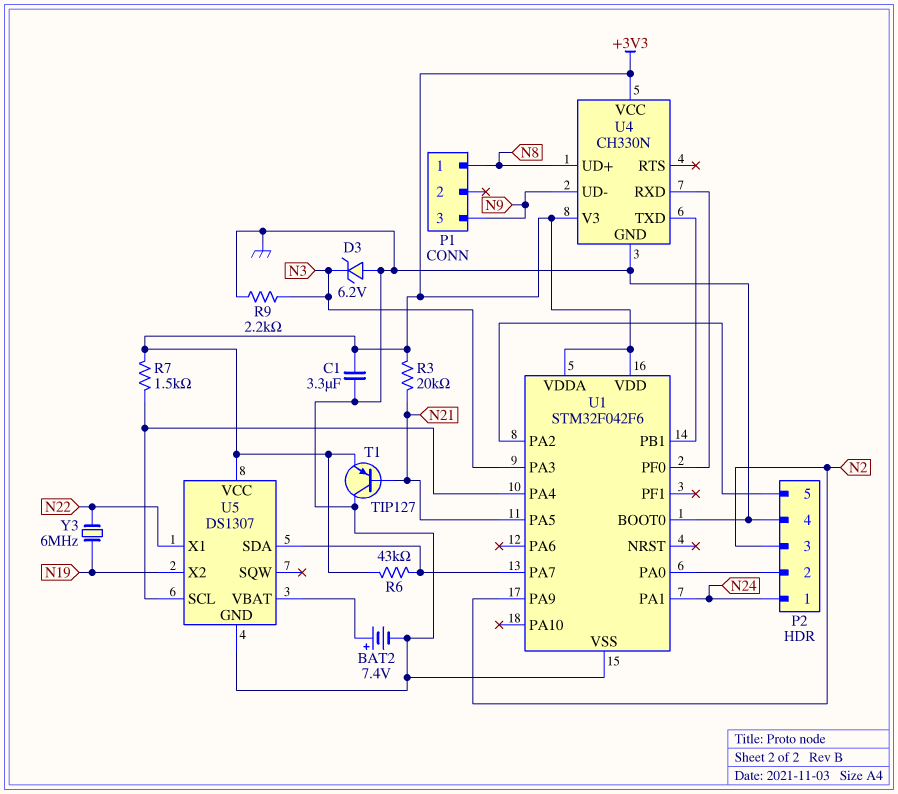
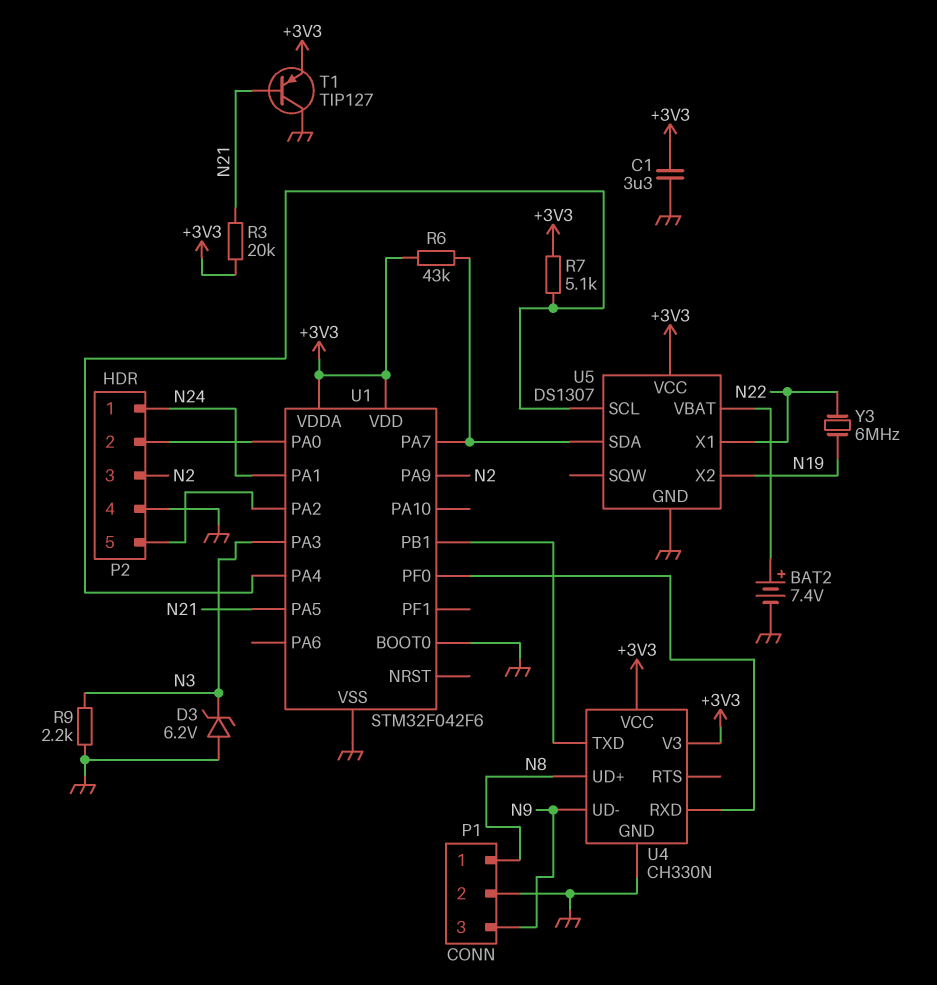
P1 pin 2: none -> GND
R7: 1.5k (+3V3, U1/PA4) -> 5.1k (+3V3, U1/PA4)

